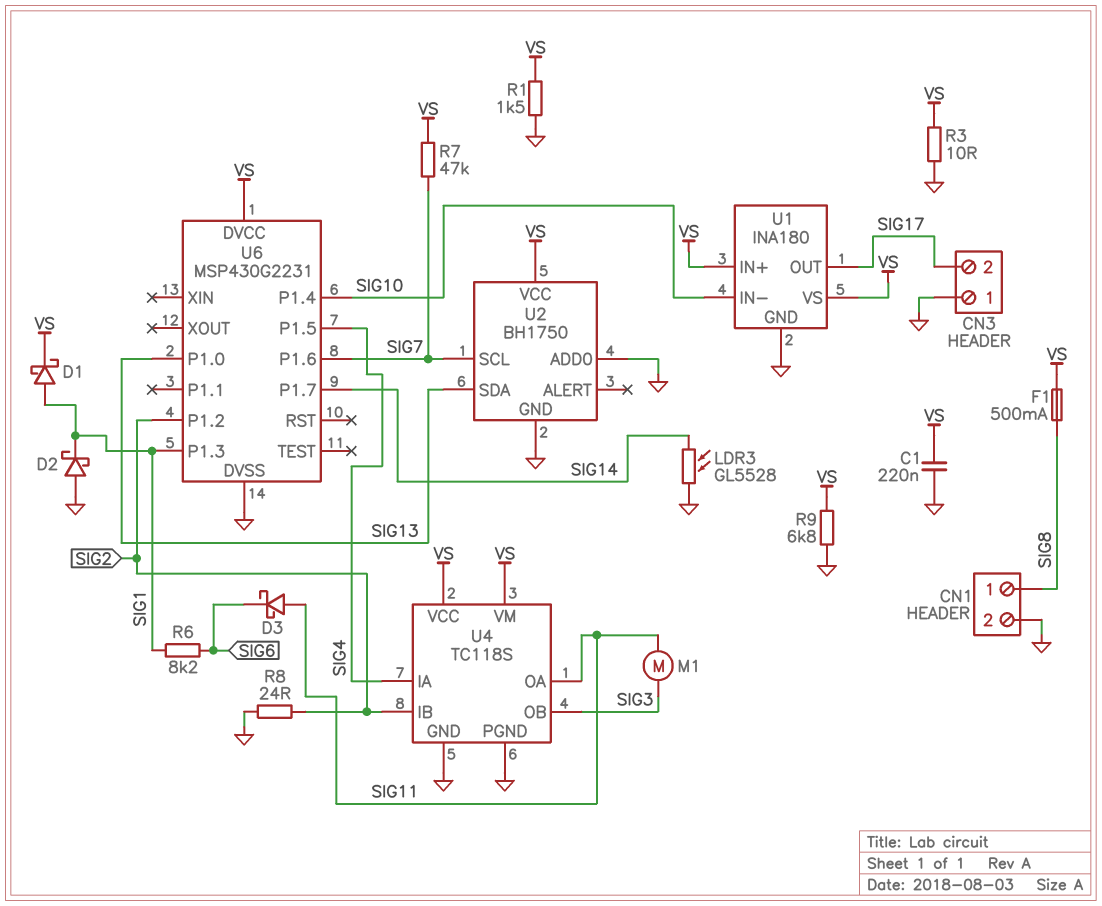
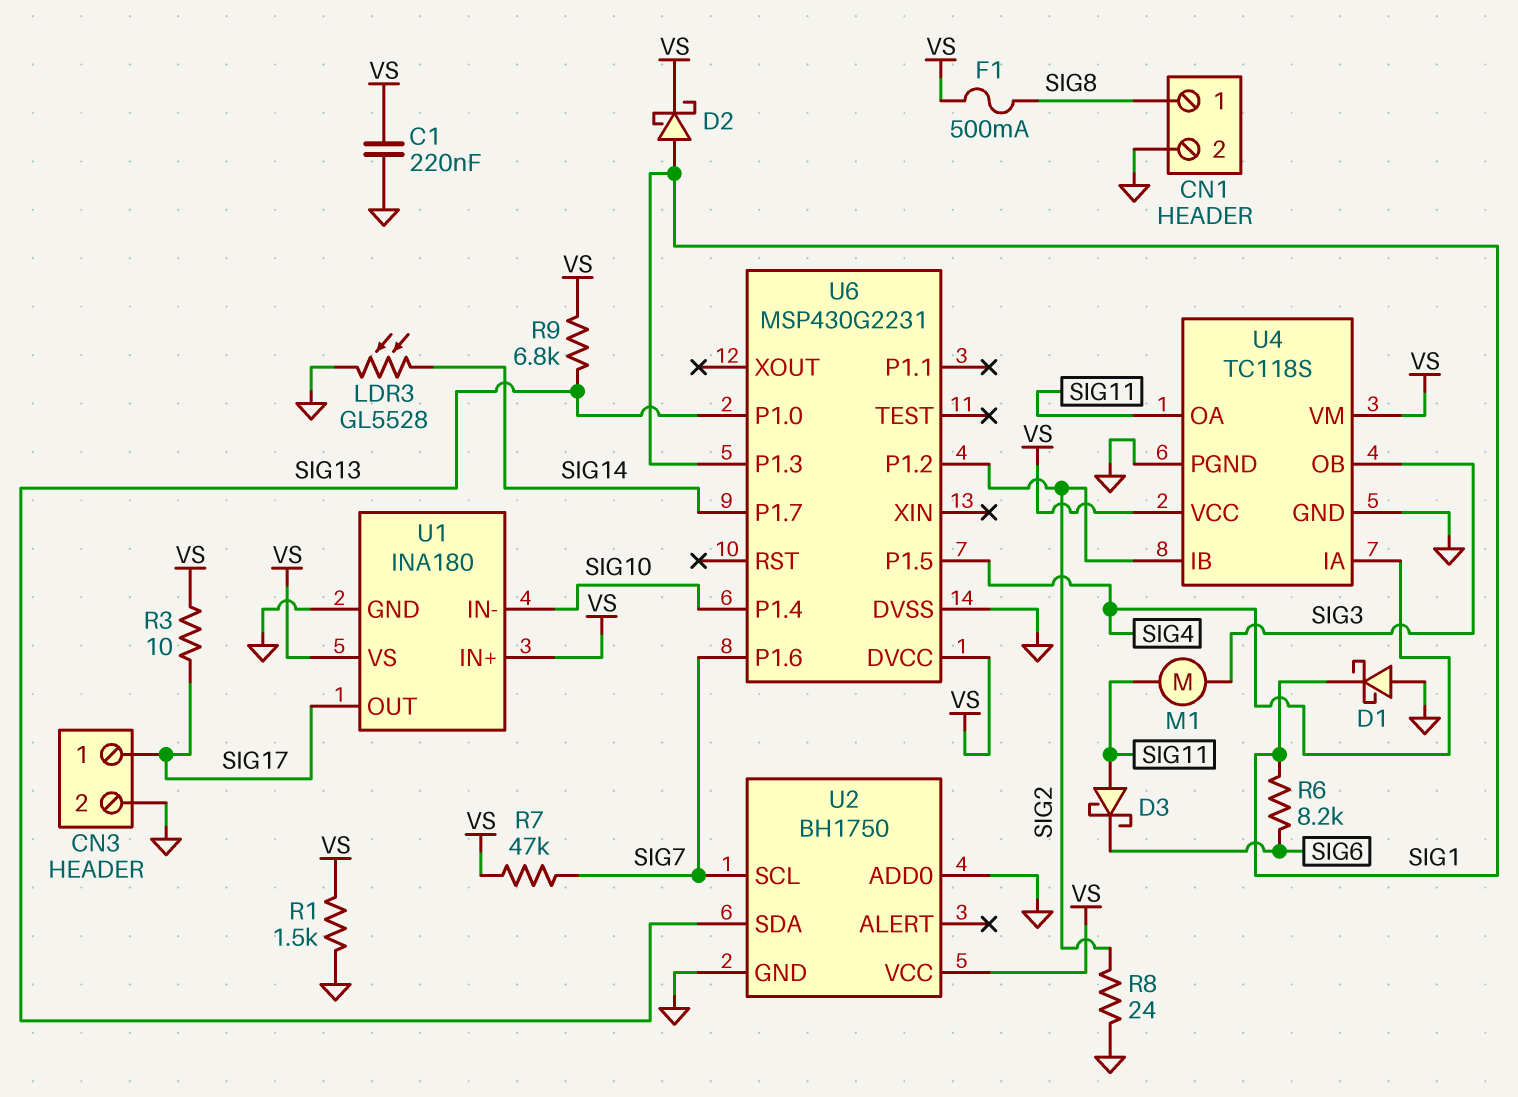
CN3 pin 1: GND -> SIG17
CN3 pin 2: SIG17 -> GND
D1: schottky (A SIG1, K VS) -> schottky (A GND, K SIG1)
D2: schottky (A GND, K SIG1) -> schottky (A SIG1, K VS)
R3: 10 (GND, VS) -> 10 (SIG17, VS)
R9: 6.8k (GND, VS) -> 6.8k (SIG13, VS)

